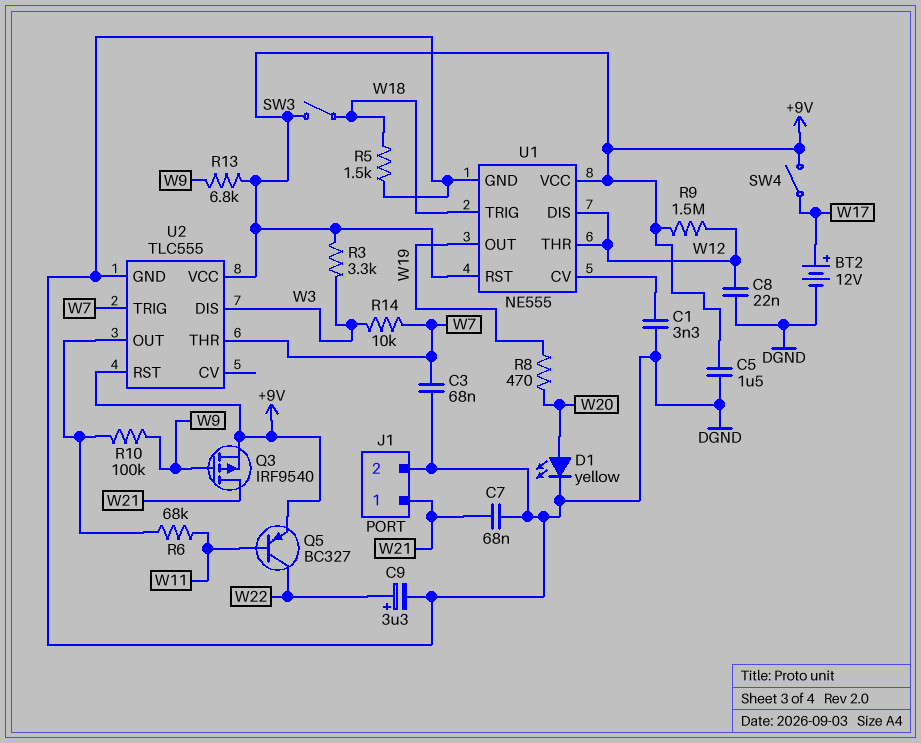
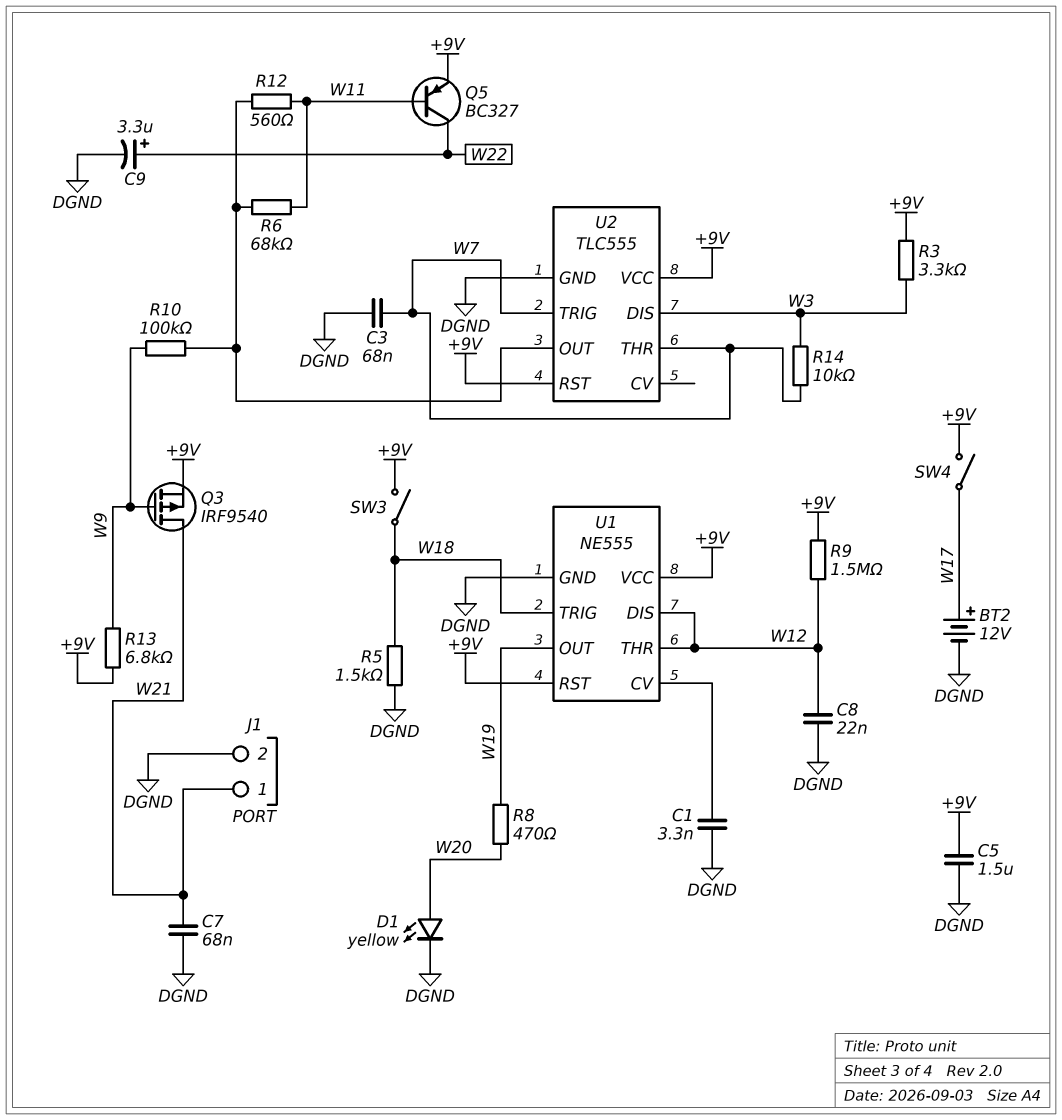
R12: none -> 560 (U2/OUT, W11)

